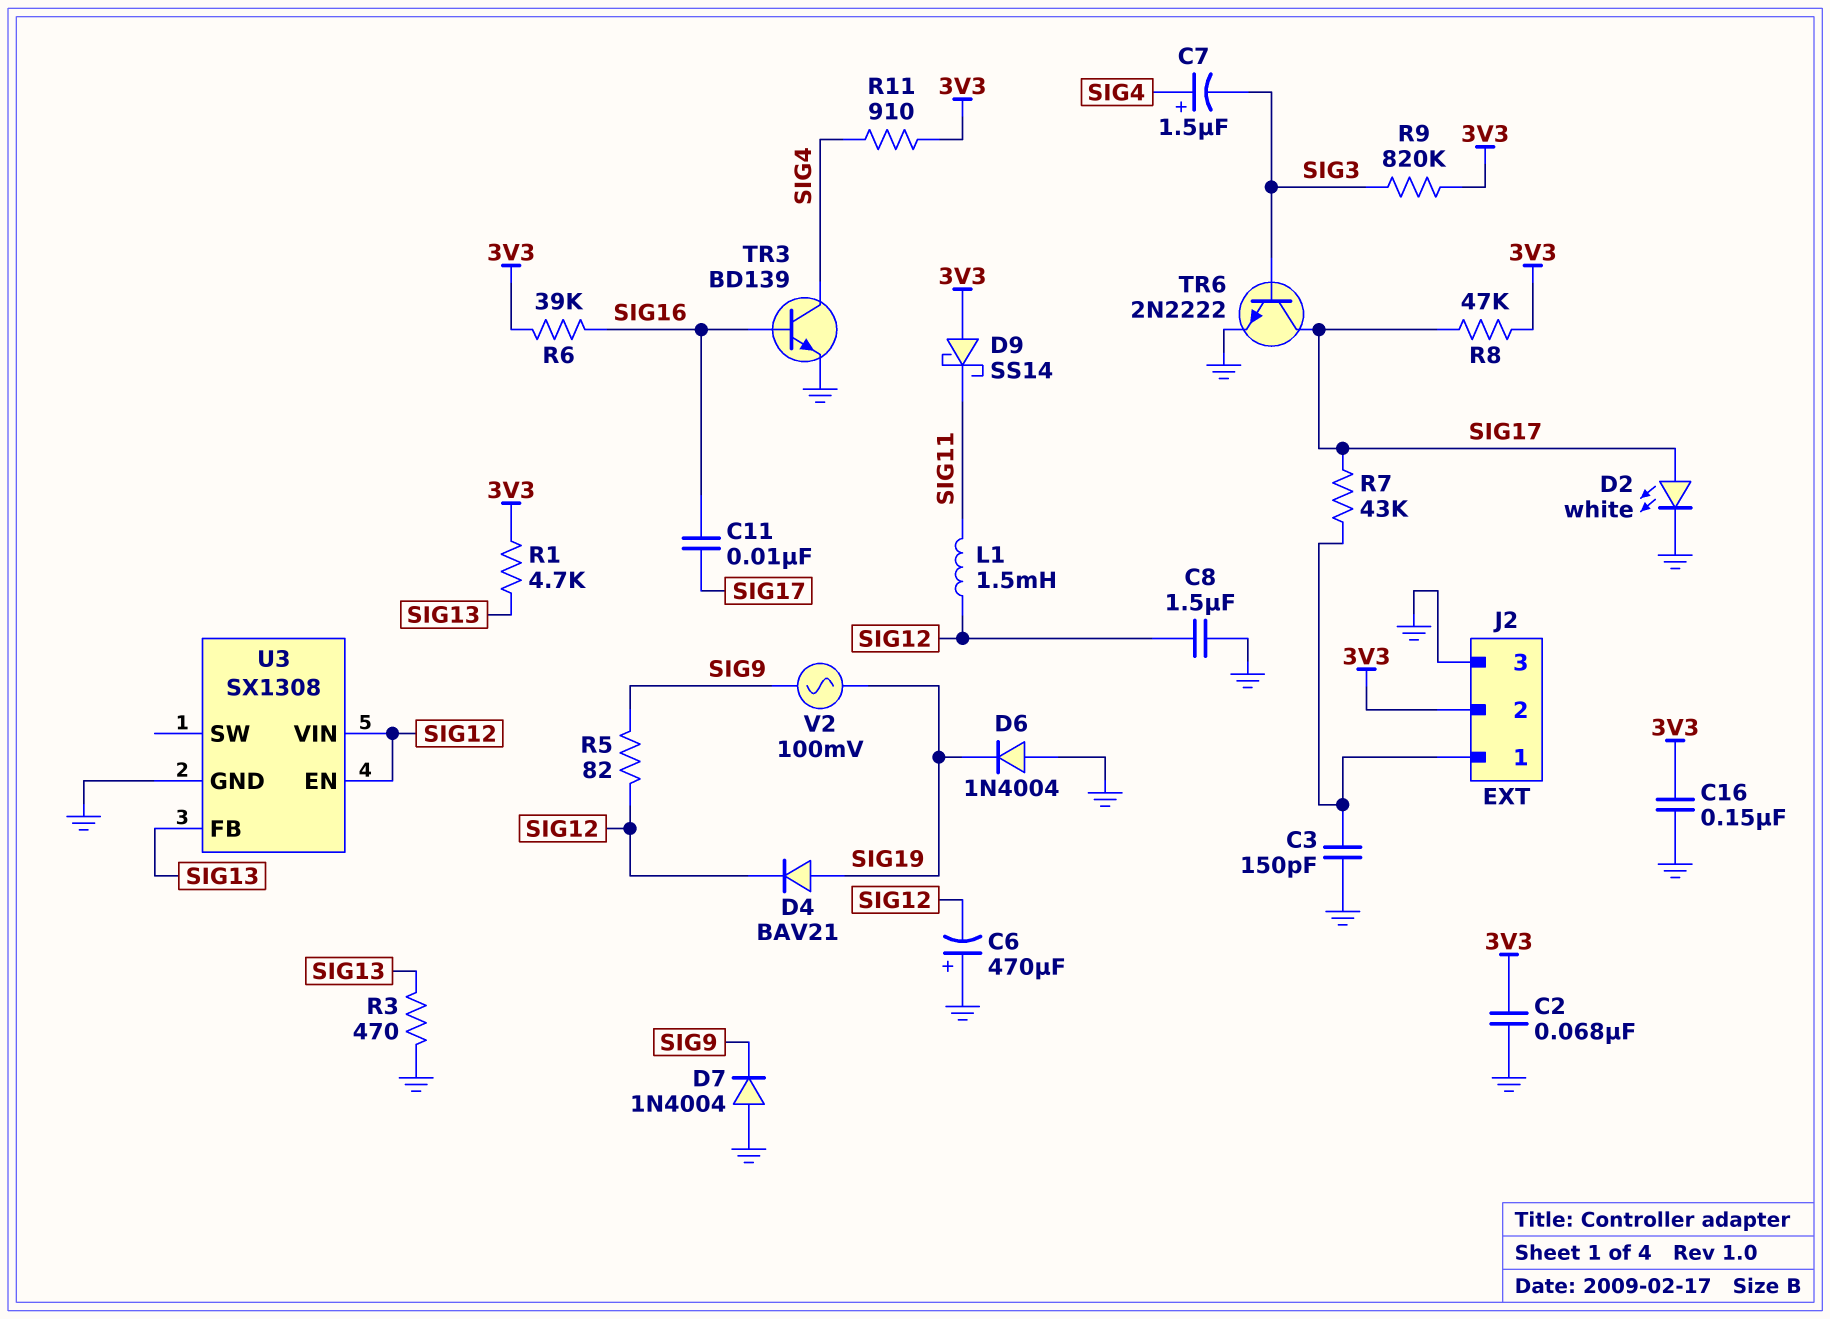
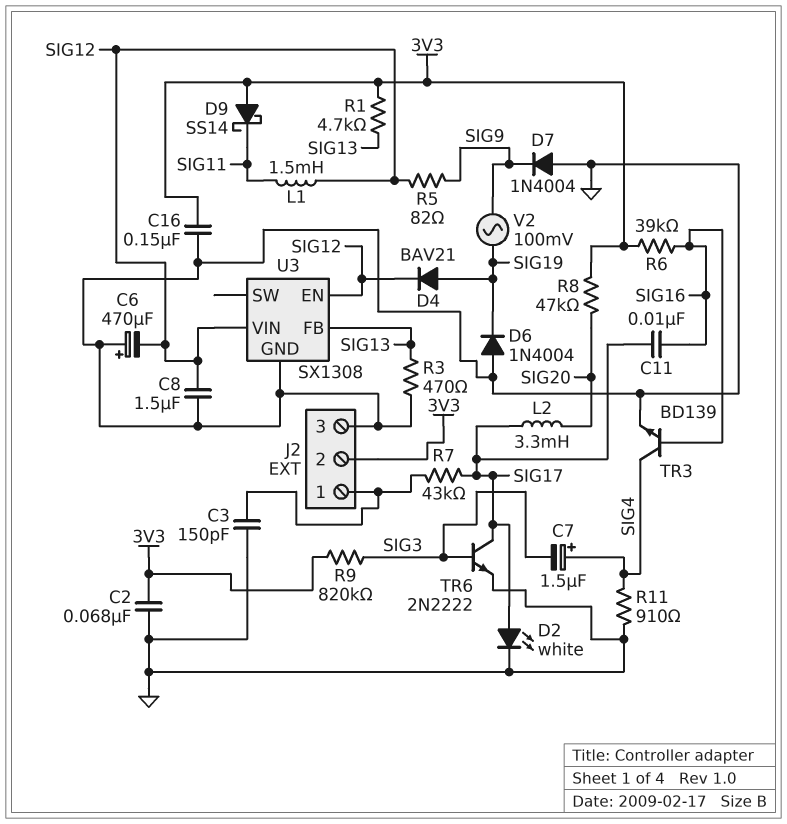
L2: none -> 3.3mH (SIG17, SIG20)
R8: 47k (3V3, SIG17) -> 47k (3V3, SIG20)
R11: 910 (3V3, SIG4) -> 910 (GND, SIG4)

